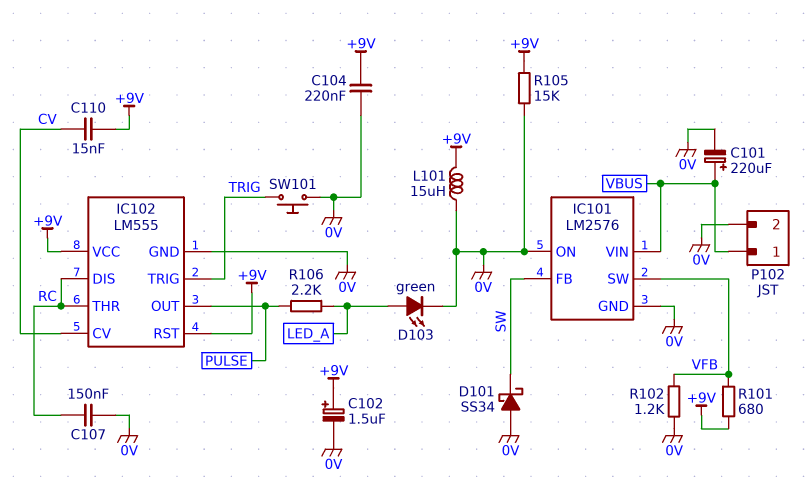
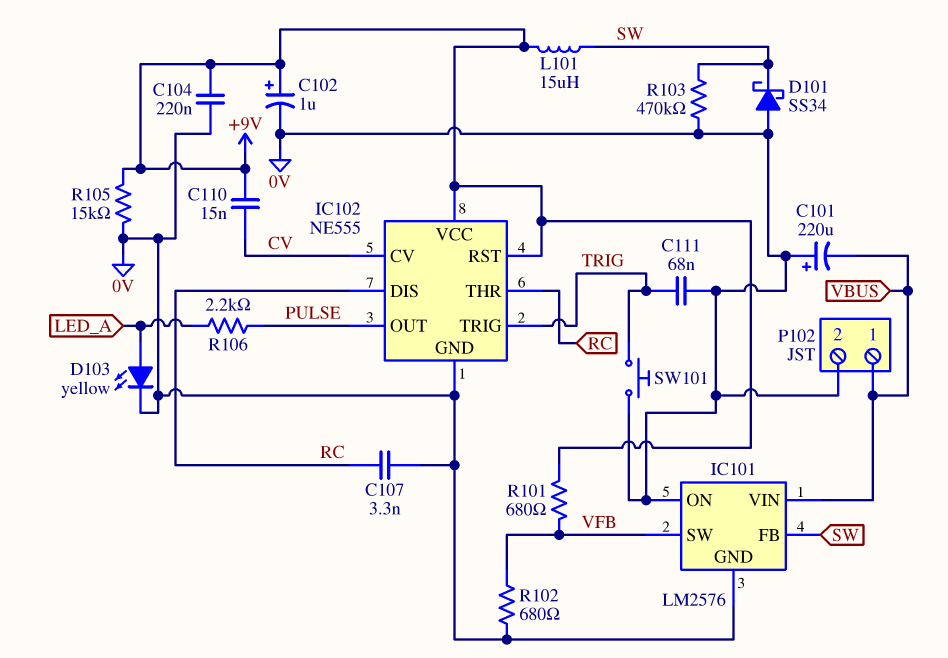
C101: 220uF (plus VBUS, minus 0V) -> 220uF (plus 0V, minus VBUS)
C102: 1.5uF (plus +9V, minus 0V) -> 1uF (plus +9V, minus 0V)
C107: 150nF (0V, RC) -> 3.3nF (0V, RC)
C111: none -> 68nF (0V, TRIG)
D103: LED green (A LED_A, K 0V) -> LED yellow (A LED_A, K 0V)
IC102: LM555 -> NE555
L101: 15uH (+9V, 0V) -> 15uH (+9V, SW)
R102: 1.2k (0V, VFB) -> 680 (0V, VFB)
R103: none -> 470k (0V, SW)

